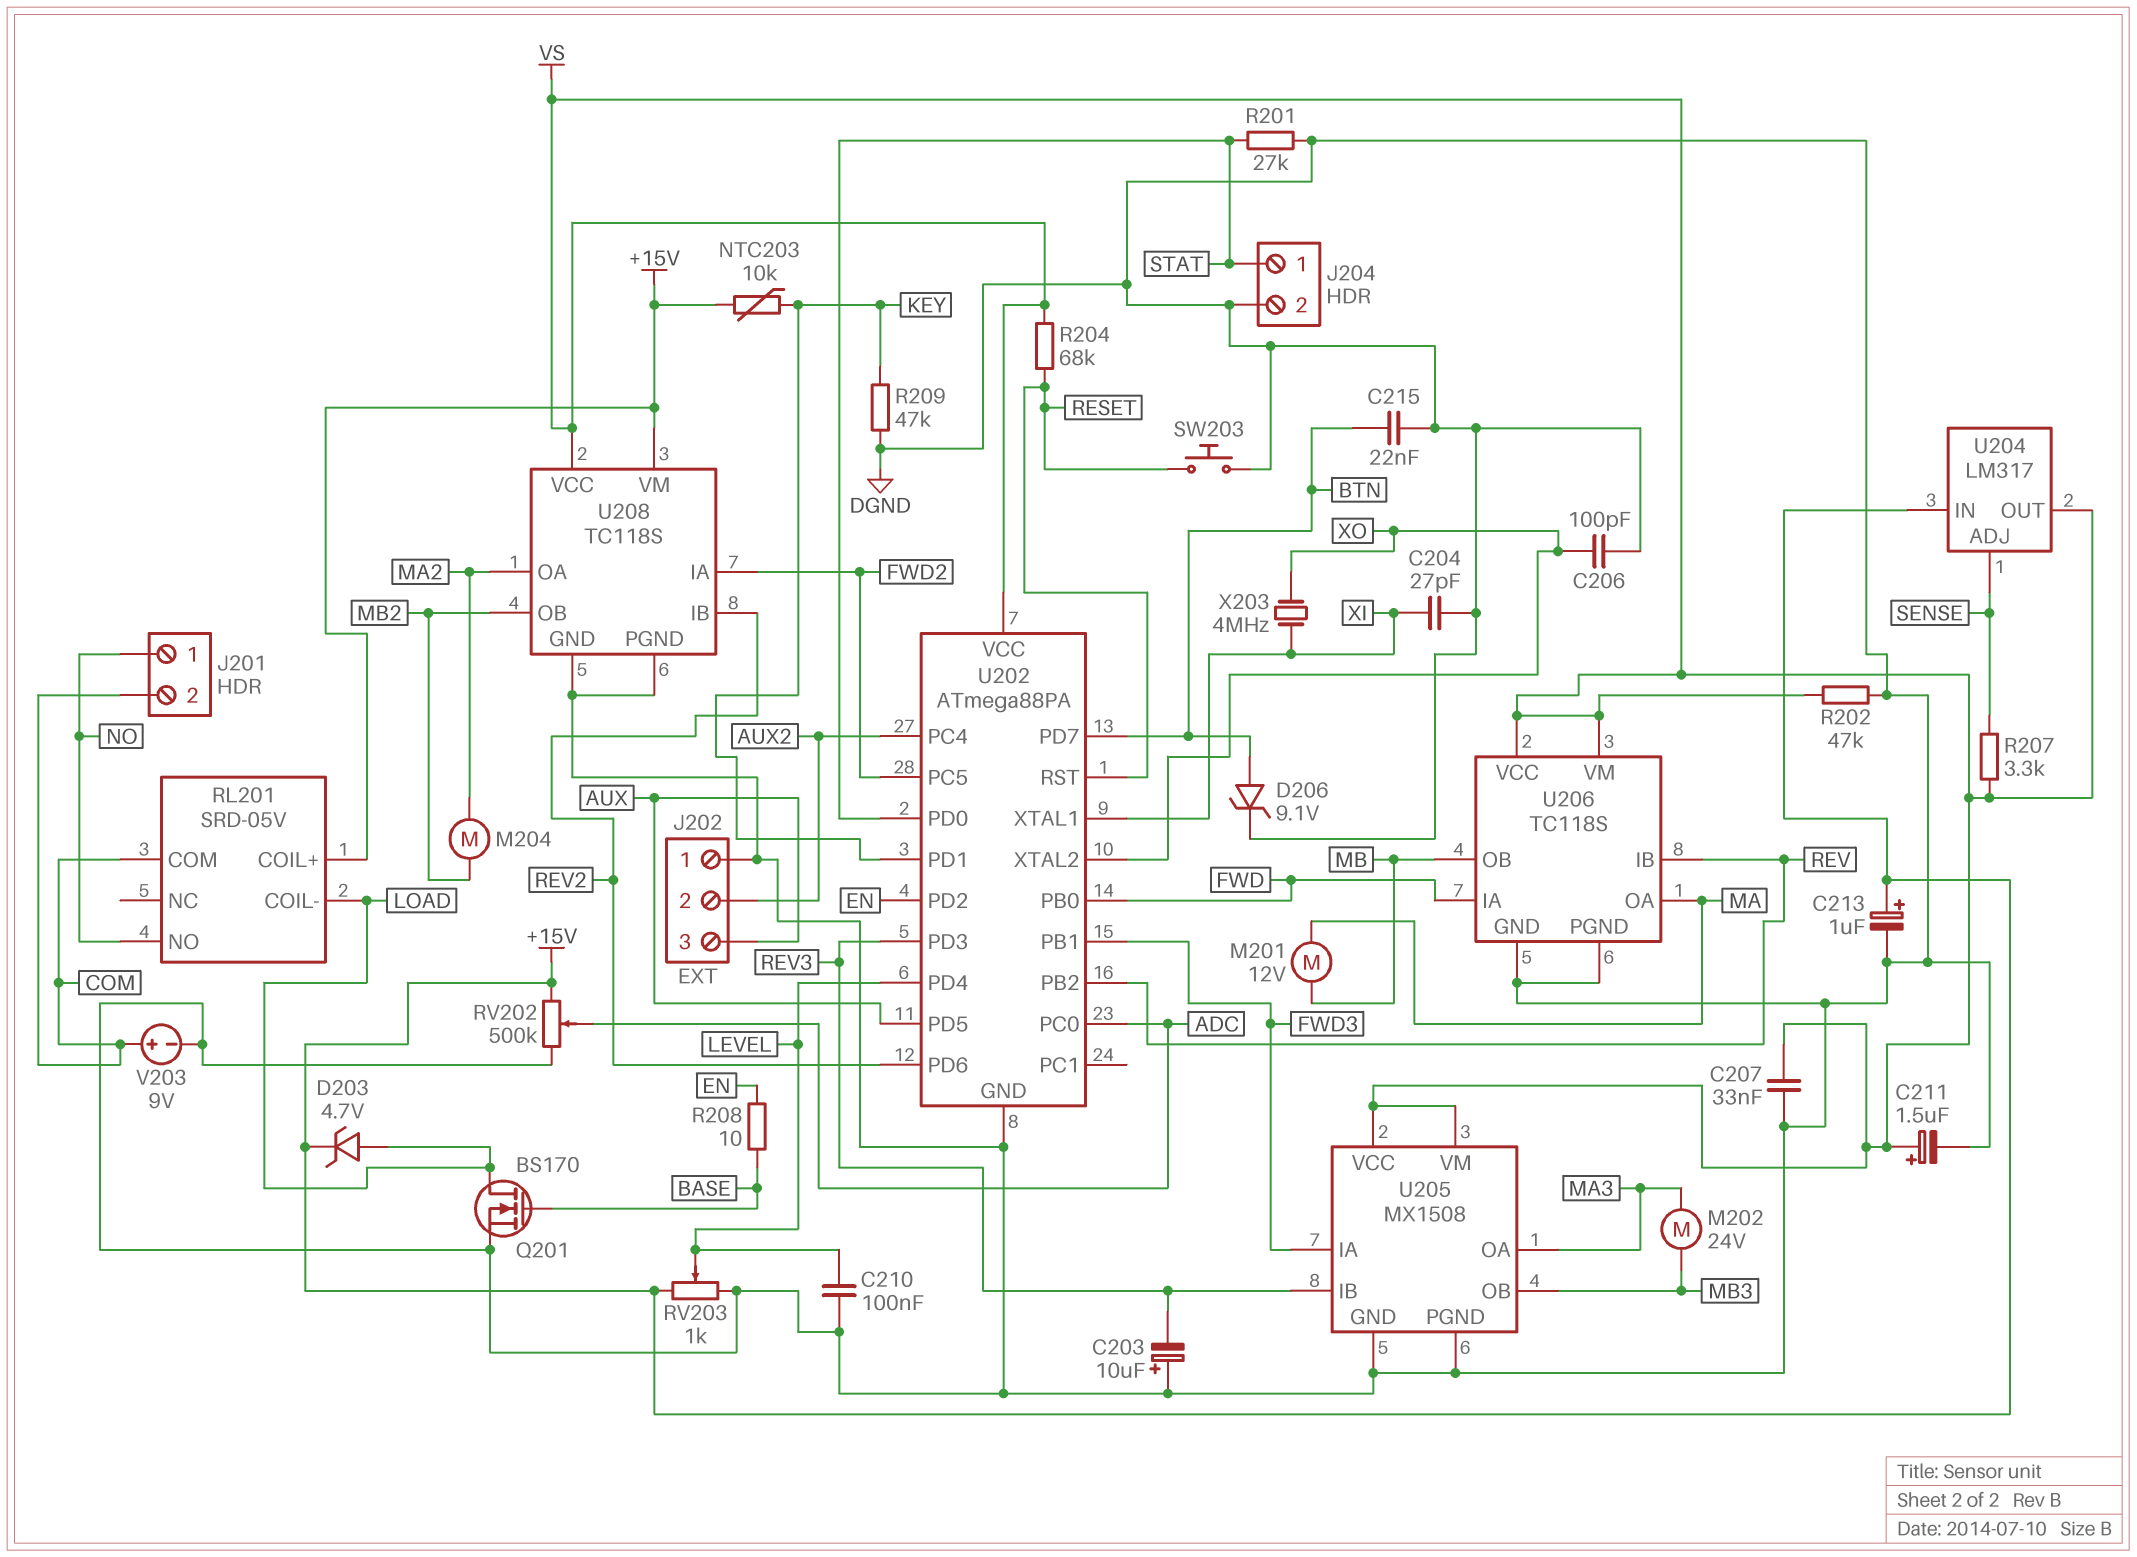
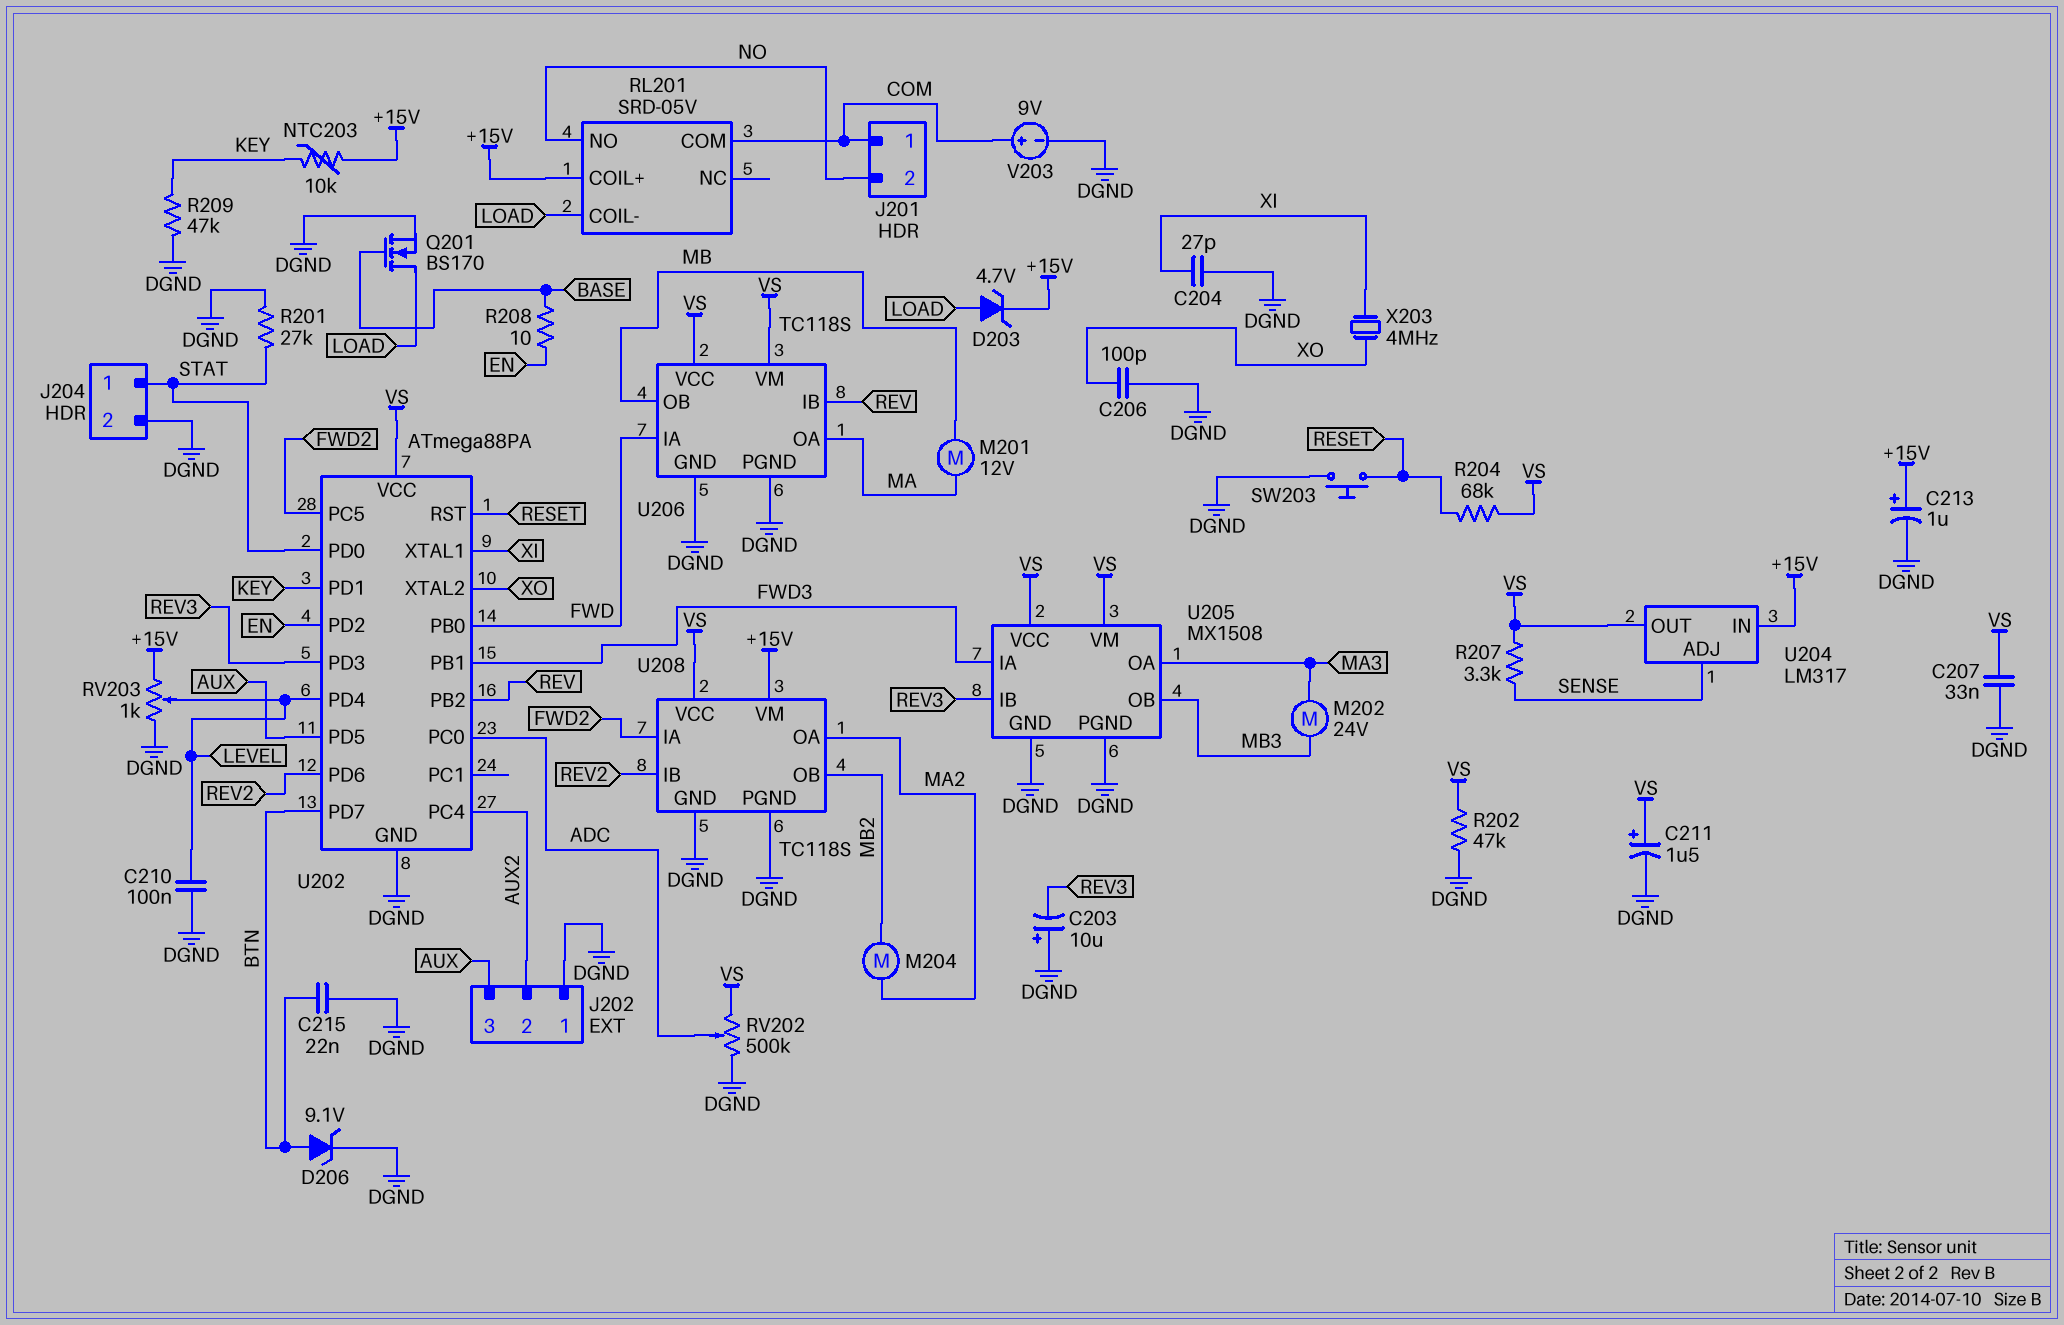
J201 pin 1: NO -> COM
J201 pin 2: COM -> NO
RV202: 500k (+15V, DGND, wiper ADC) -> 500k (DGND, VS, wiper ADC)

